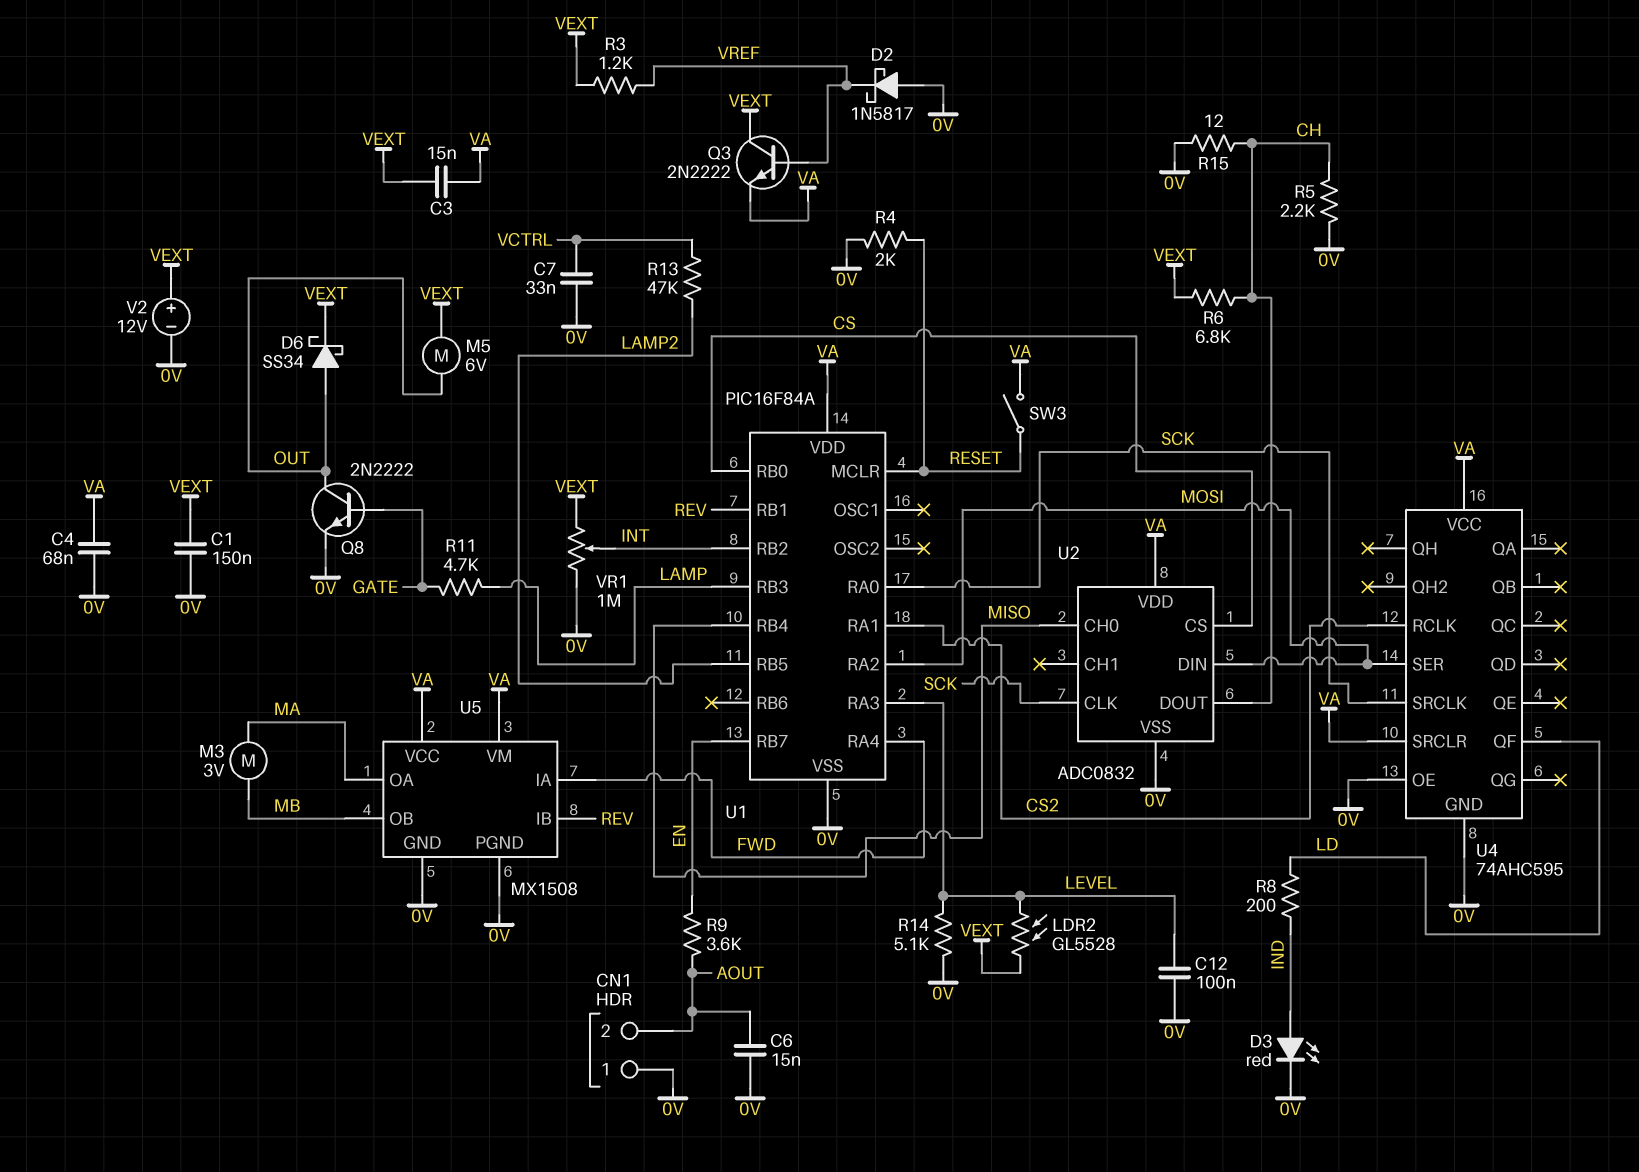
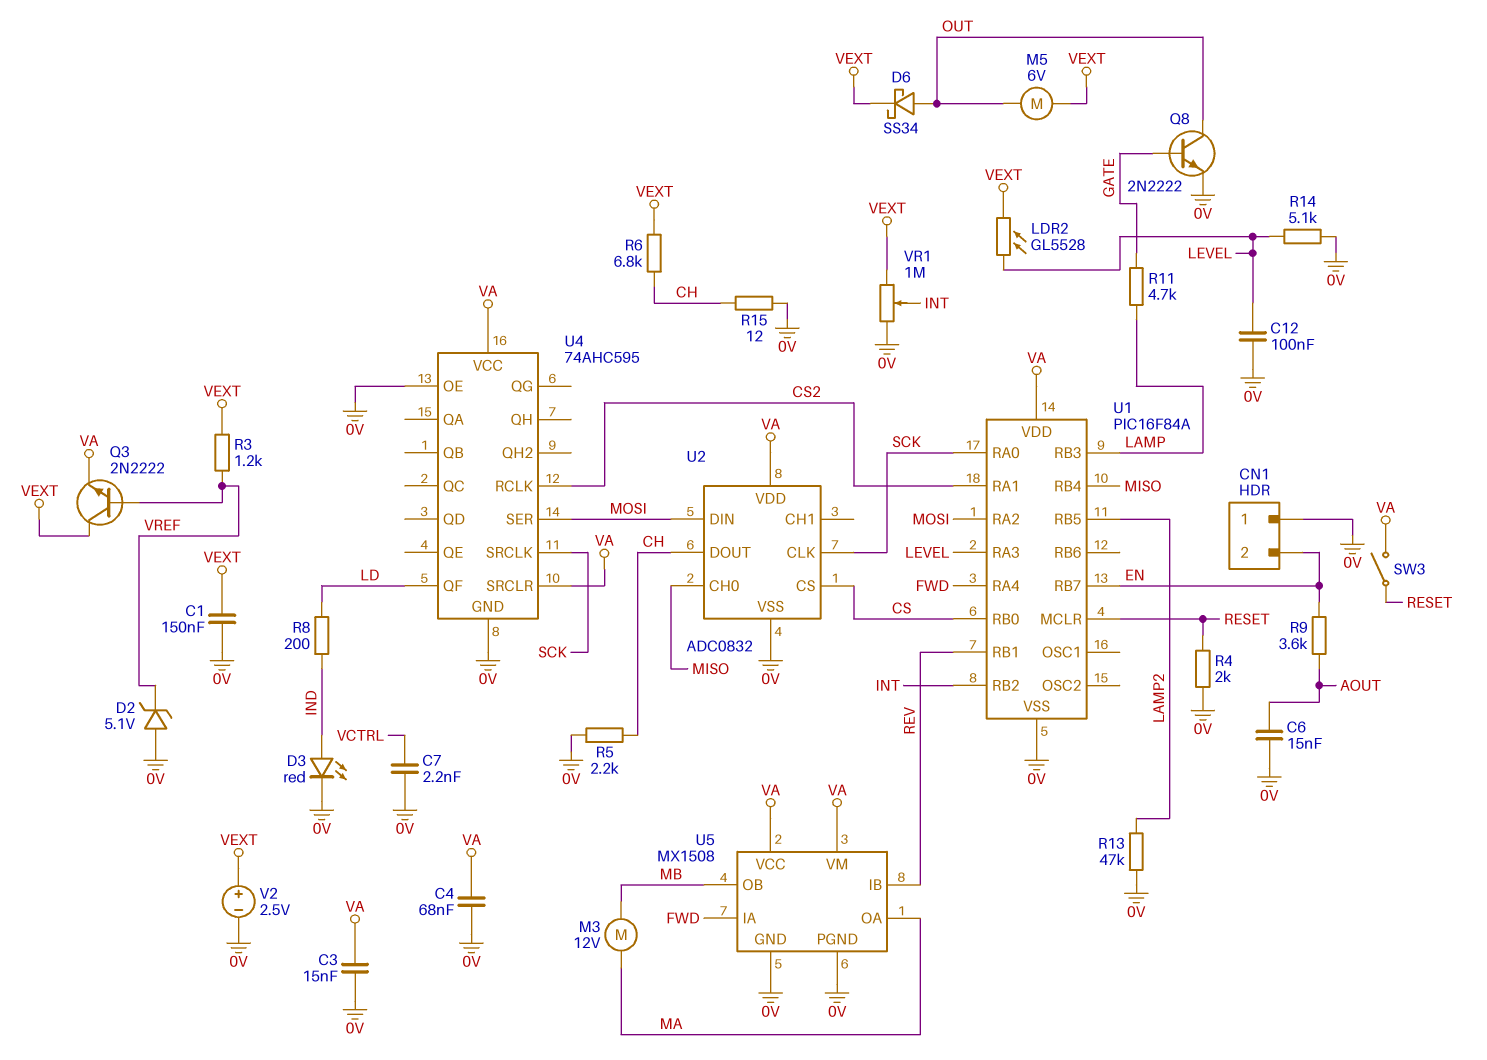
C3: 15nF (VA, VEXT) -> 15nF (0V, VA)
C7: 33nF (0V, VCTRL) -> 2.2nF (0V, VCTRL)
CN1 pin 2: AOUT -> EN
D2: schottky 1N5817 (A 0V, K VREF) -> zener 5.1V (A 0V, K VREF)
M3: motor 3V (MA, MB) -> motor 12V (MA, MB)
R13: 47k (LAMP2, VCTRL) -> 47k (0V, LAMP2)
V2: 12V (plus VEXT, minus 0V) -> 2.5V (plus VEXT, minus 0V)

